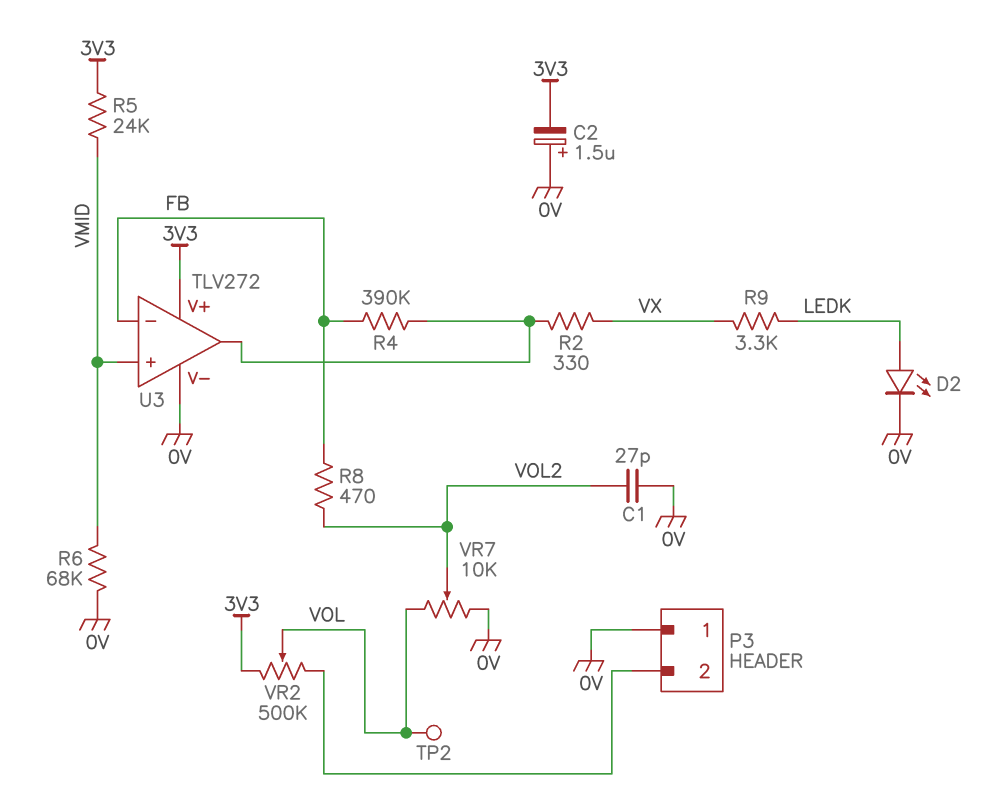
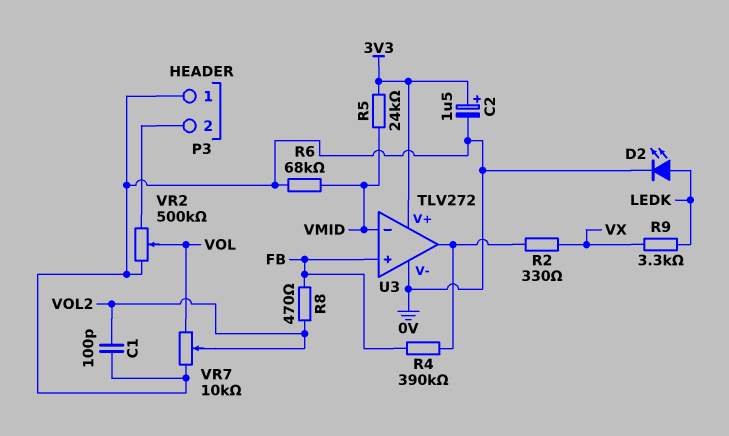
C1: 27pF (0V, VOL2) -> 100pF (0V, VOL2)
C2: 1.5uF (plus 0V, minus 3V3) -> 1.5uF (plus 3V3, minus 0V)
TP2: test point (VOL) -> none
U3 pin in+: VMID -> FB
U3 pin in-: FB -> VMID
VR2: 500k (3V3, P3/2, wiper VOL) -> 500k (0V, P3/2, wiper VOL)

